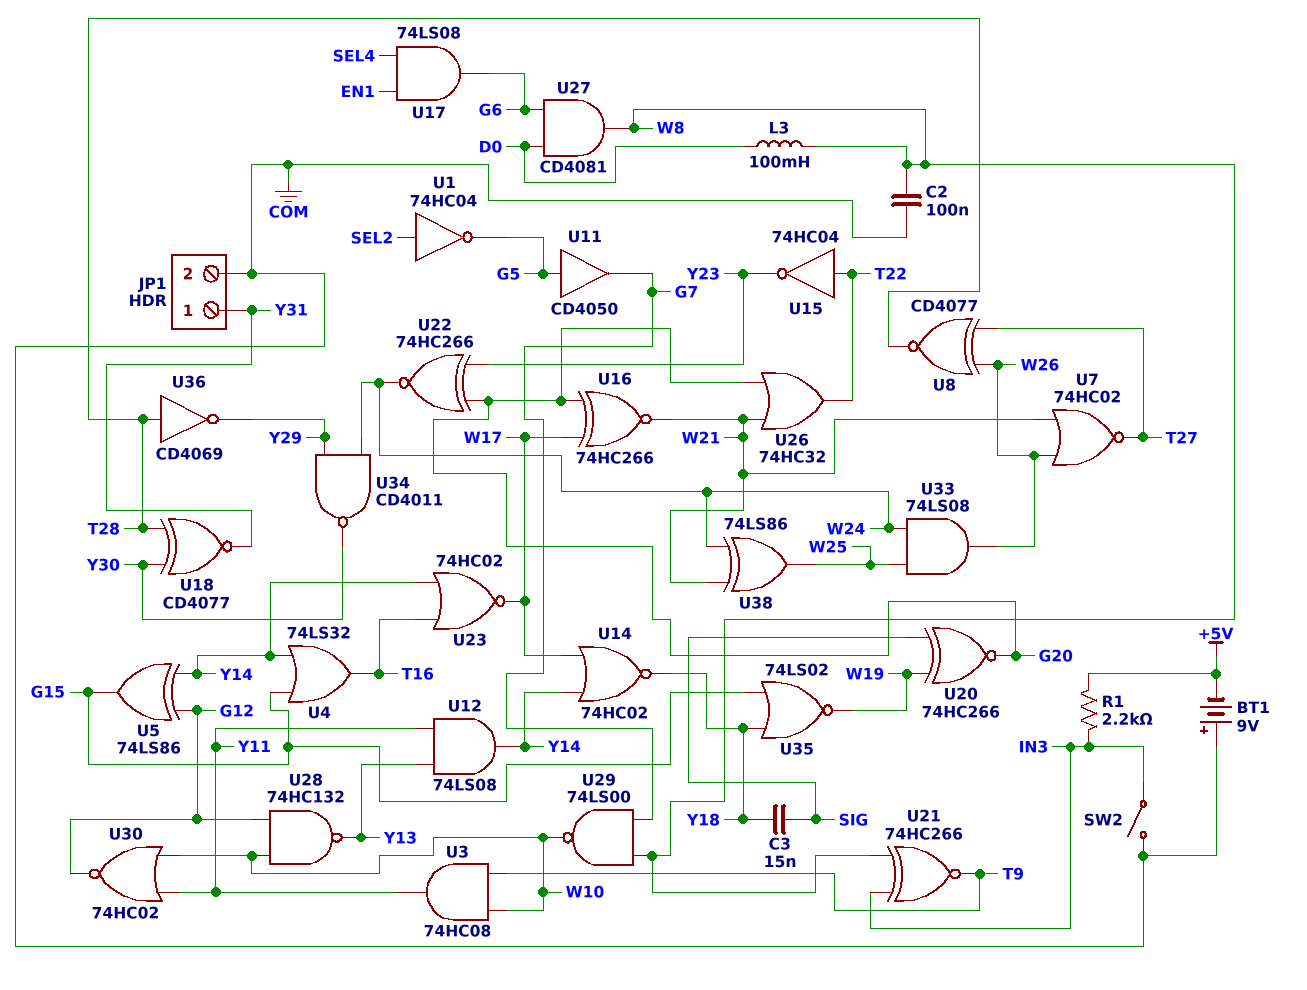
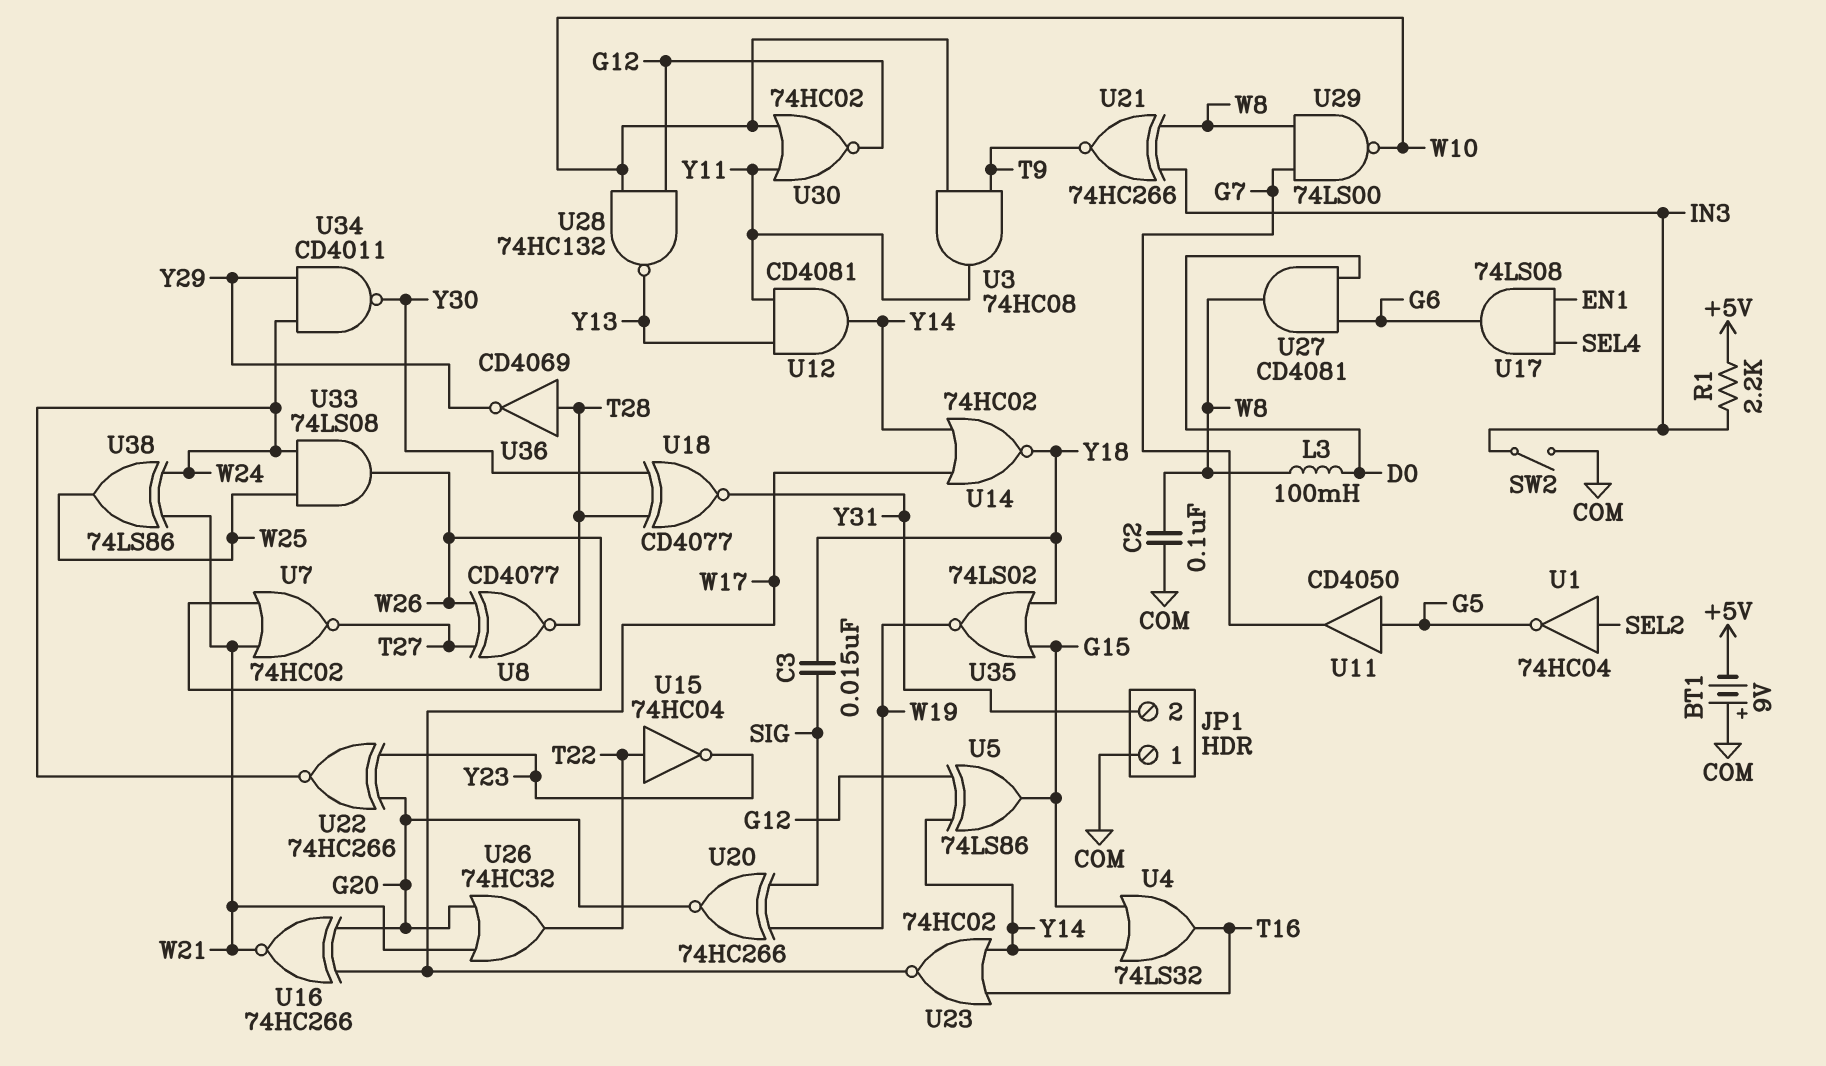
JP1 pin 1: Y31 -> COM
JP1 pin 2: COM -> Y31
U12: AND 74LS08 (in Y11, in Y13, out Y14) -> AND CD4081 (in Y11, in Y13, out Y14)

